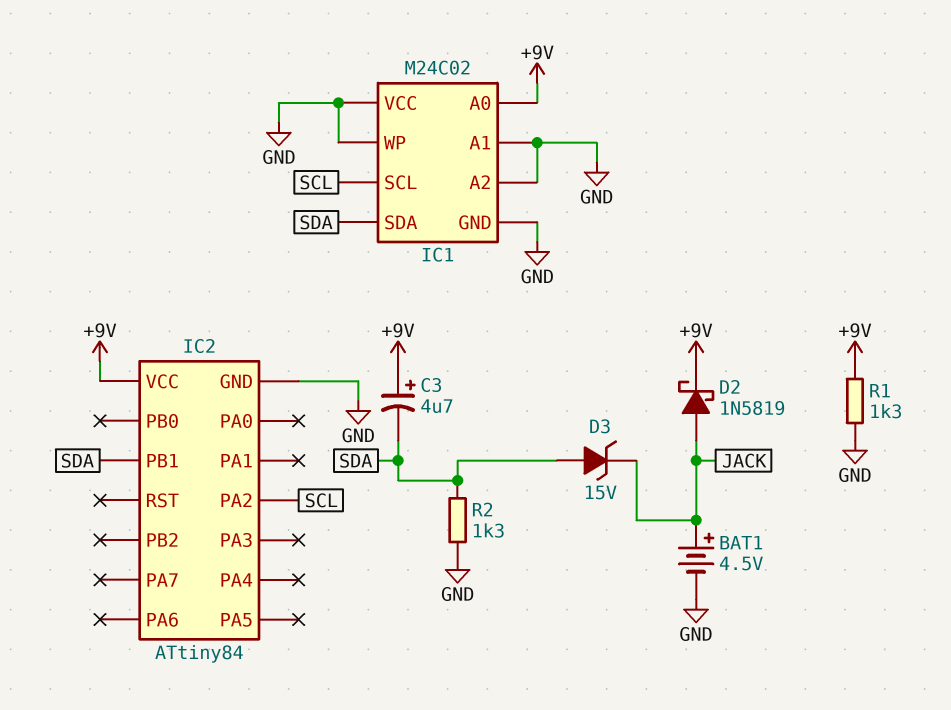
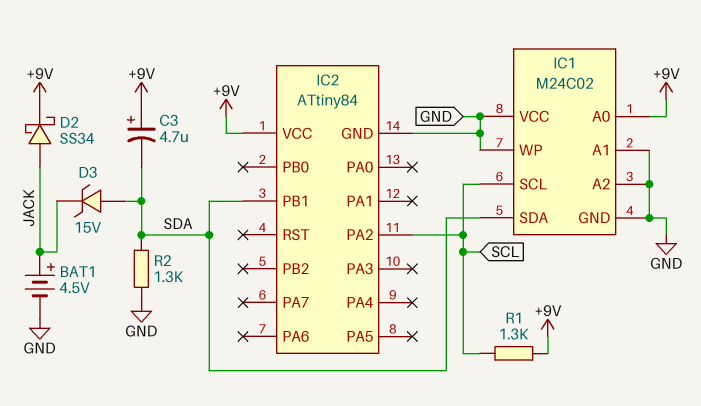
D2: schottky 1N5819 (A JACK, K +9V) -> schottky SS34 (A JACK, K +9V)
R1: 1.3k (+9V, GND) -> 1.3k (+9V, SCL)

